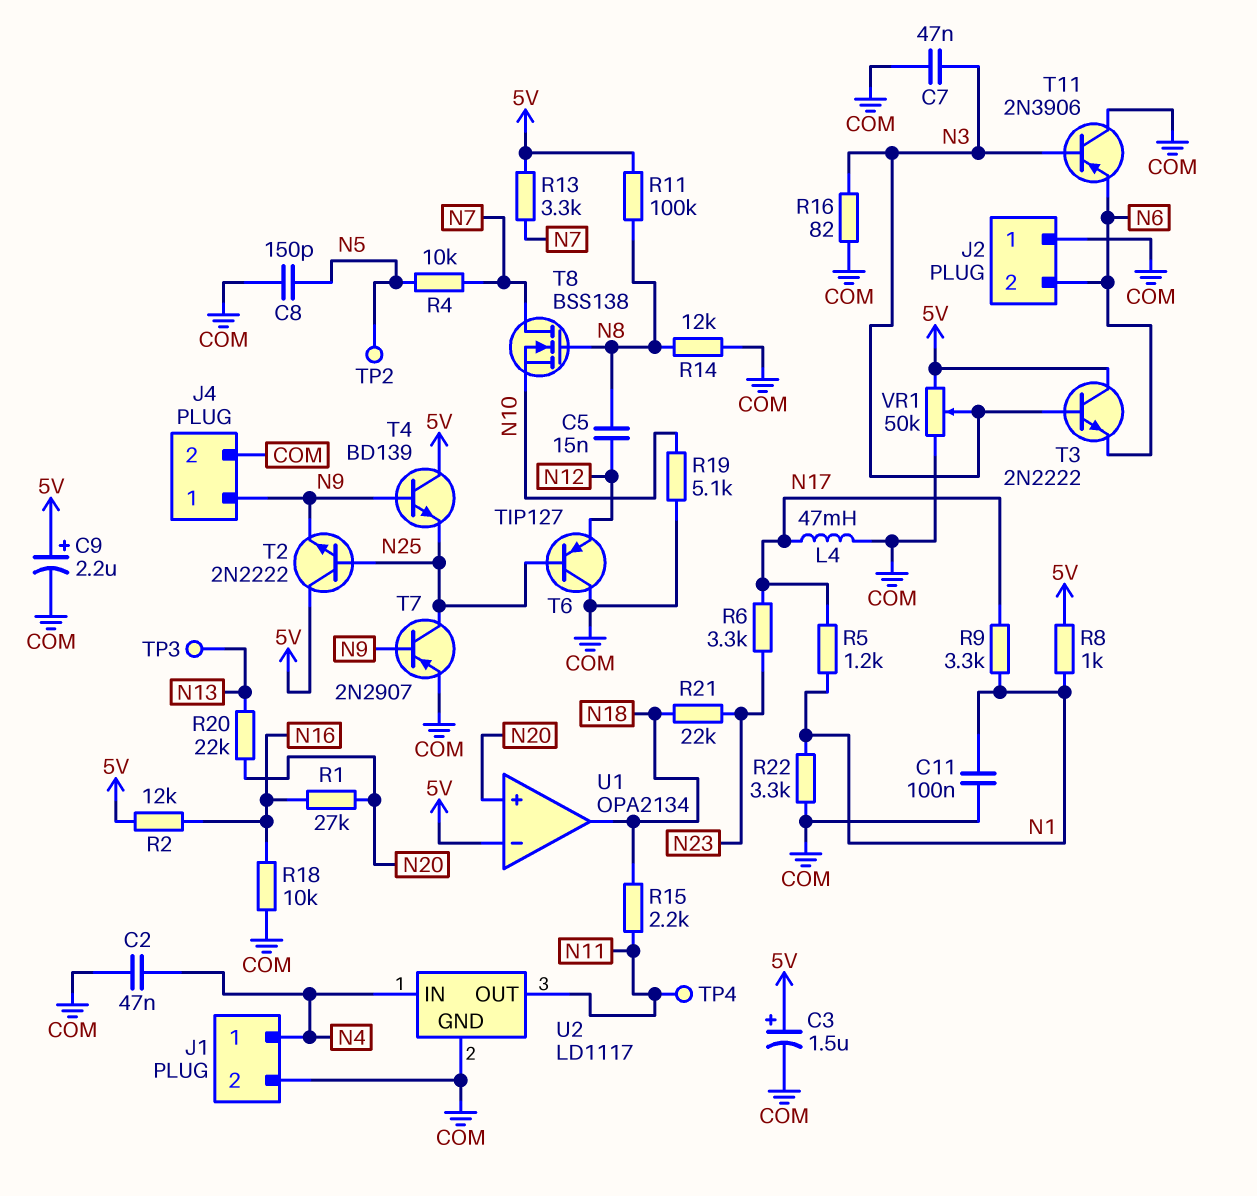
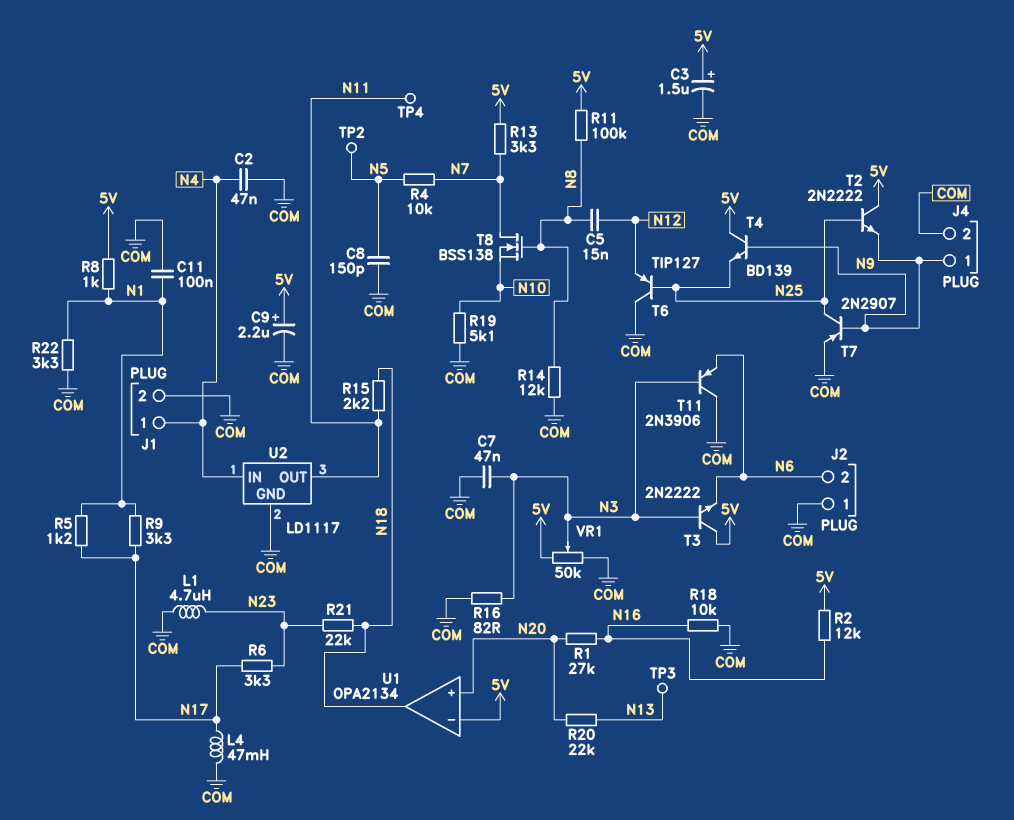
L1: none -> 4.7uH (COM, N23)

